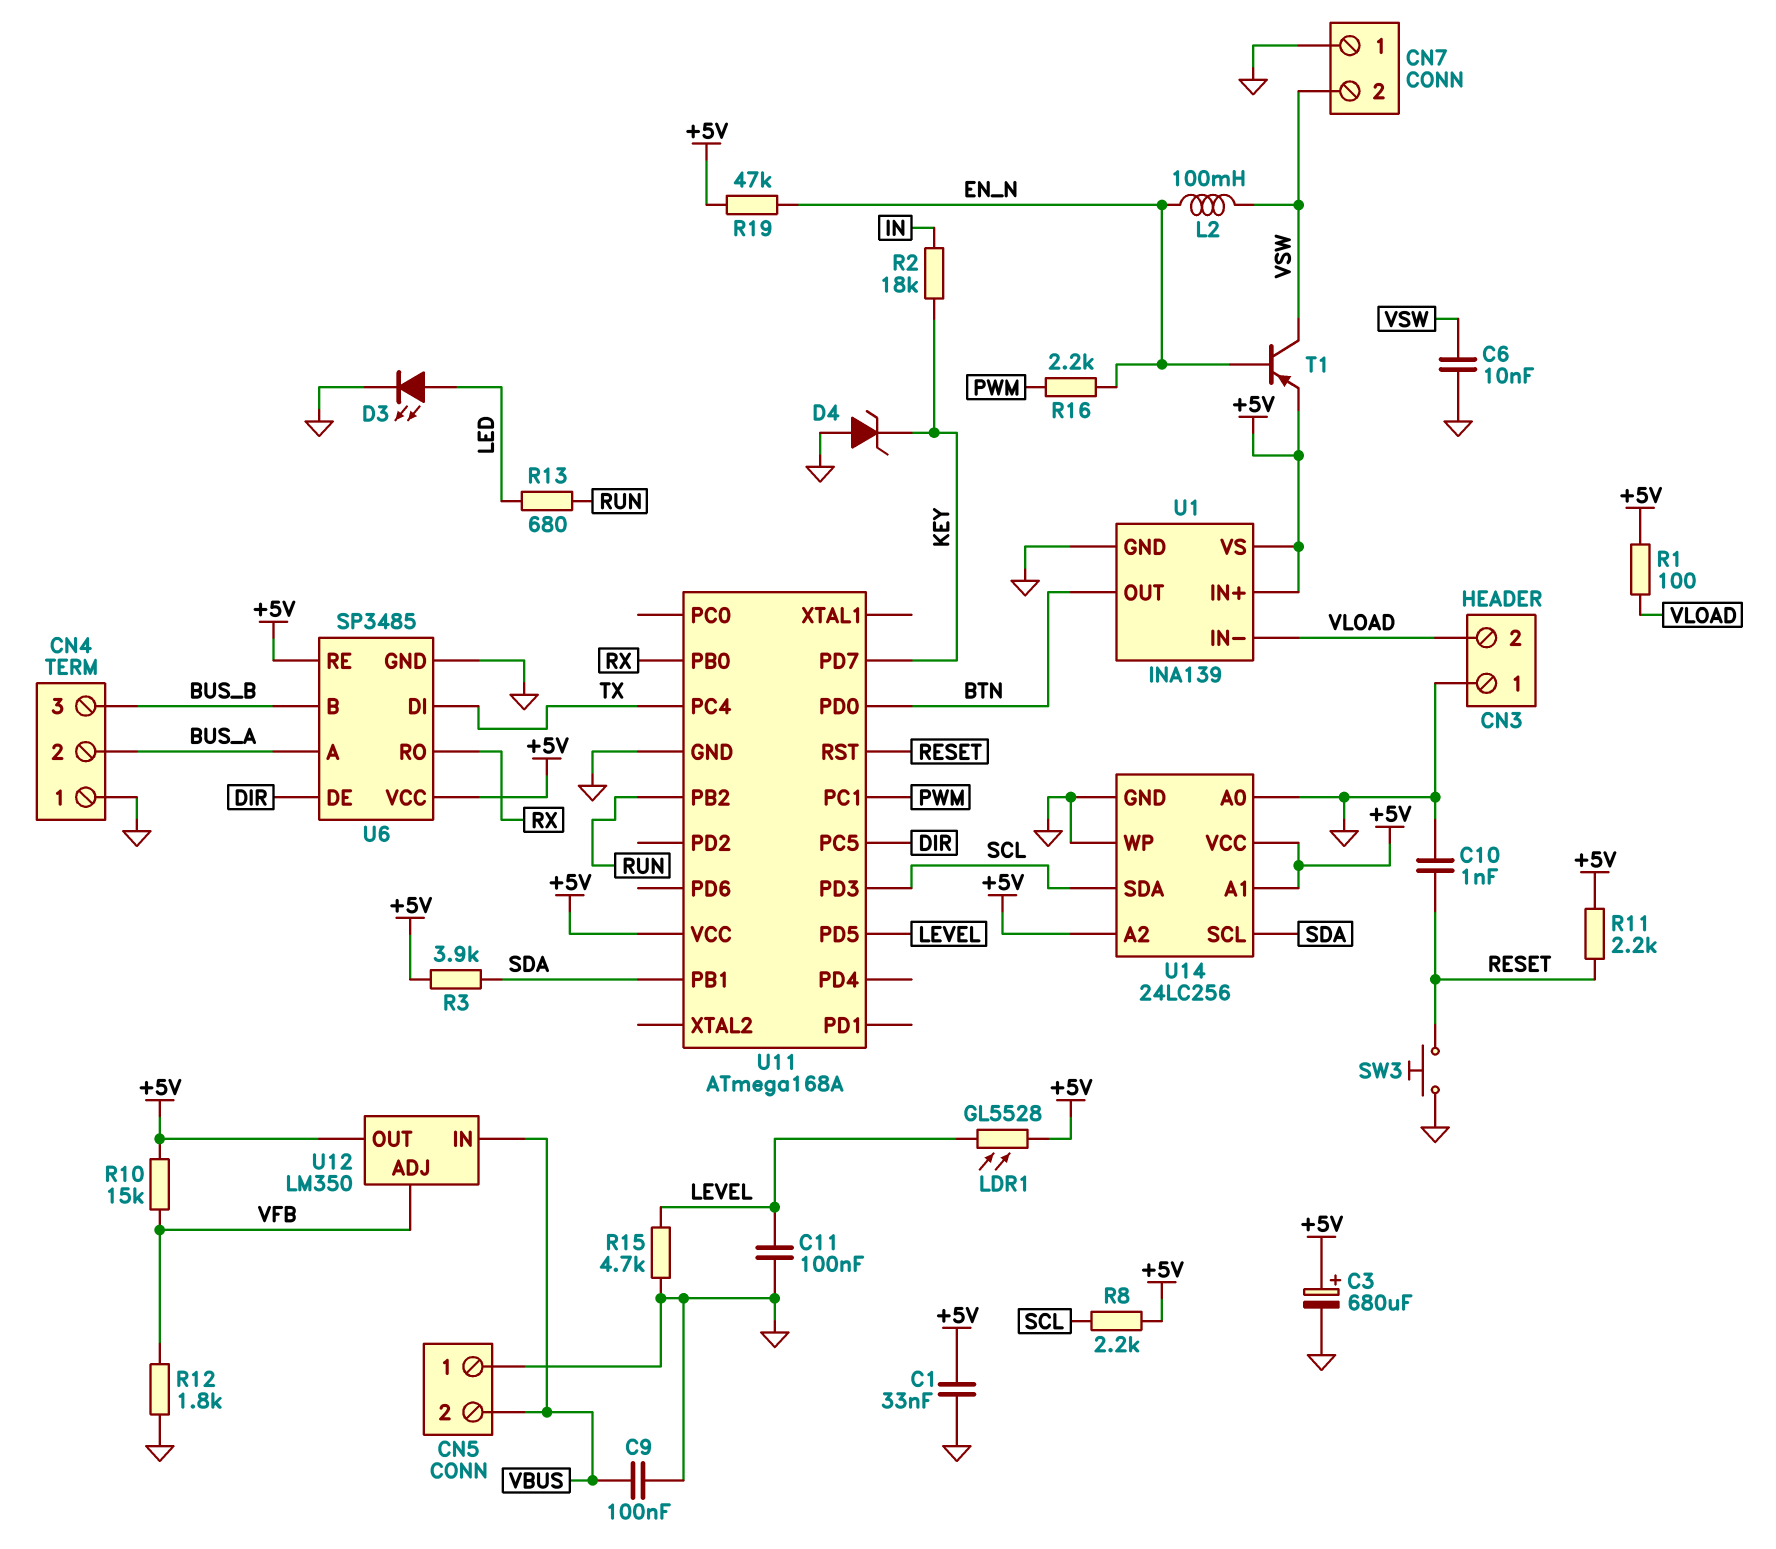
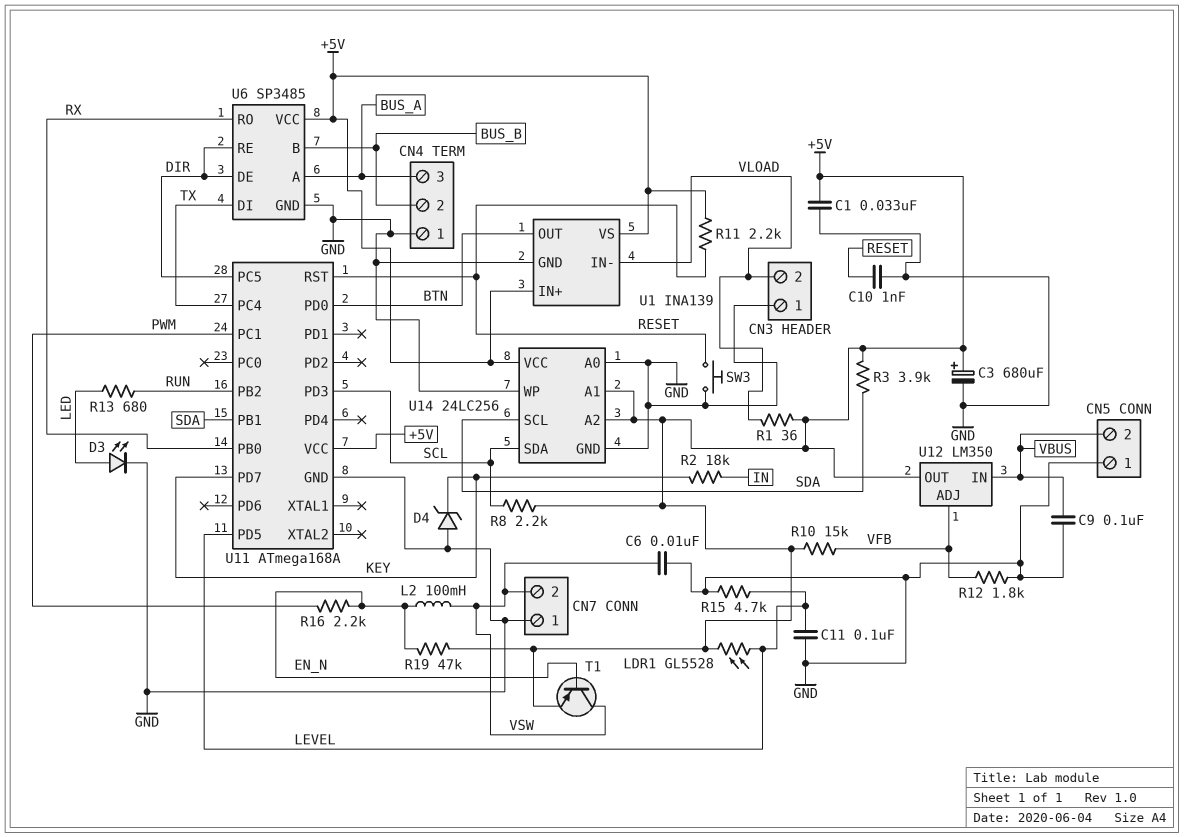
CN4 pin 2: BUS_A -> BUS_B
CN4 pin 3: BUS_B -> BUS_A
R1: 100 (+5V, VLOAD) -> 36 (+5V, VLOAD)
U6 pin RE: +5V -> DIR

